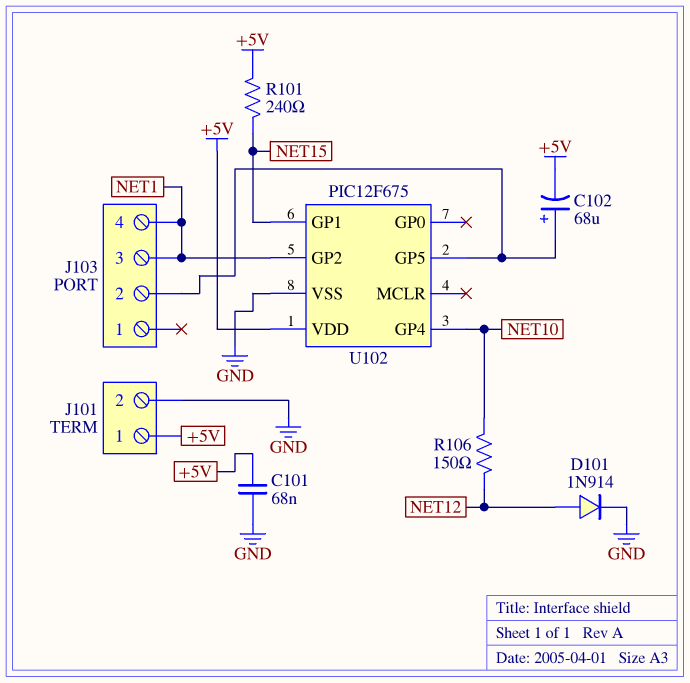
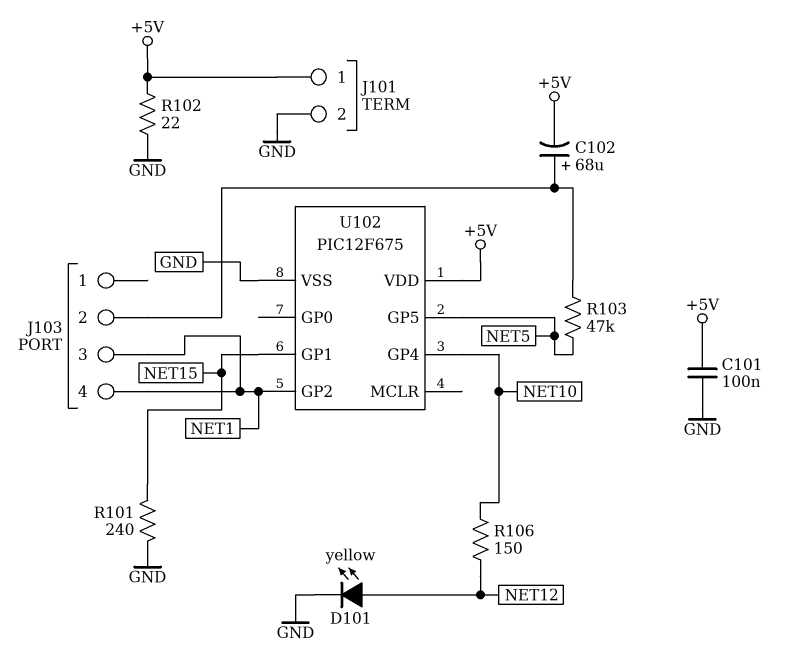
C101: 68nF (+5V, GND) -> 100nF (+5V, GND)
D101: diode 1N914 (A NET12, K GND) -> LED yellow (A NET12, K GND)
R101: 240 (+5V, NET15) -> 240 (GND, NET15)
R102: none -> 22 (+5V, GND)
R103: none -> 47k (J103/2, NET5)
U102 pin GP5: J103/2 -> NET5

